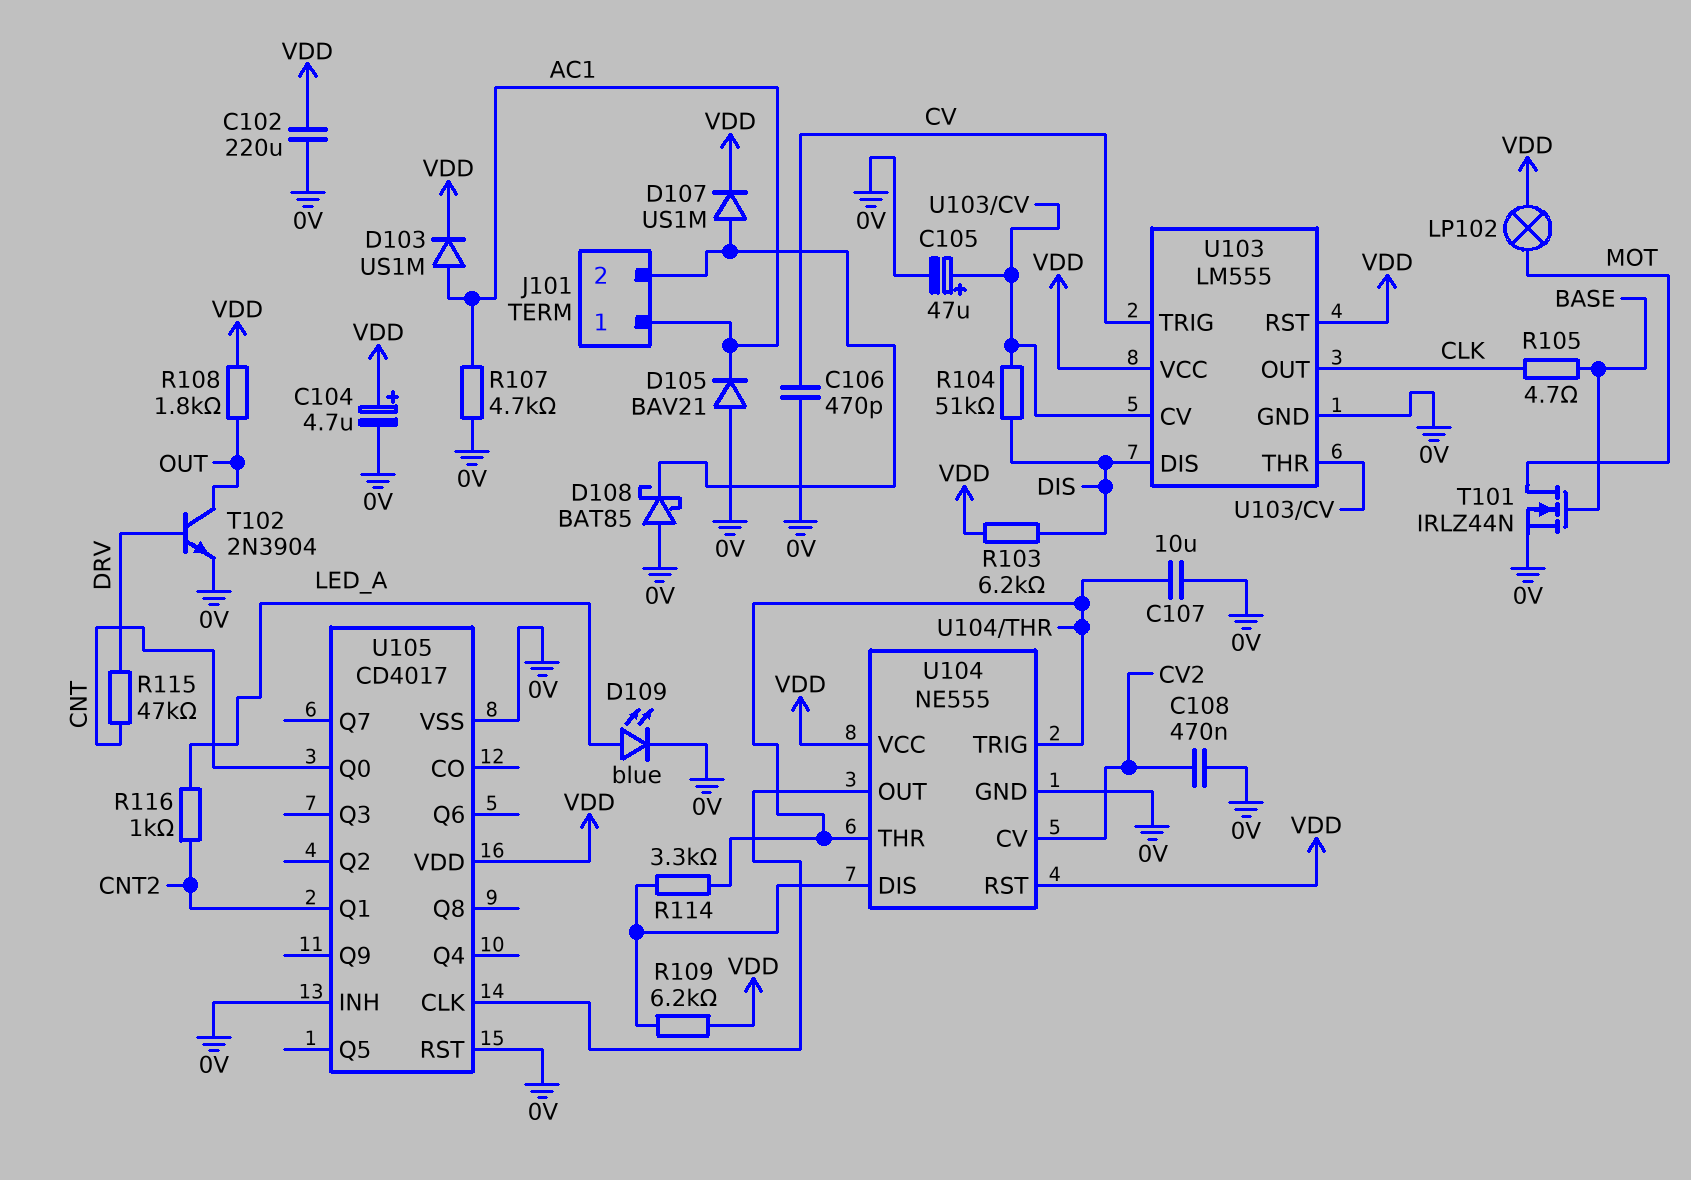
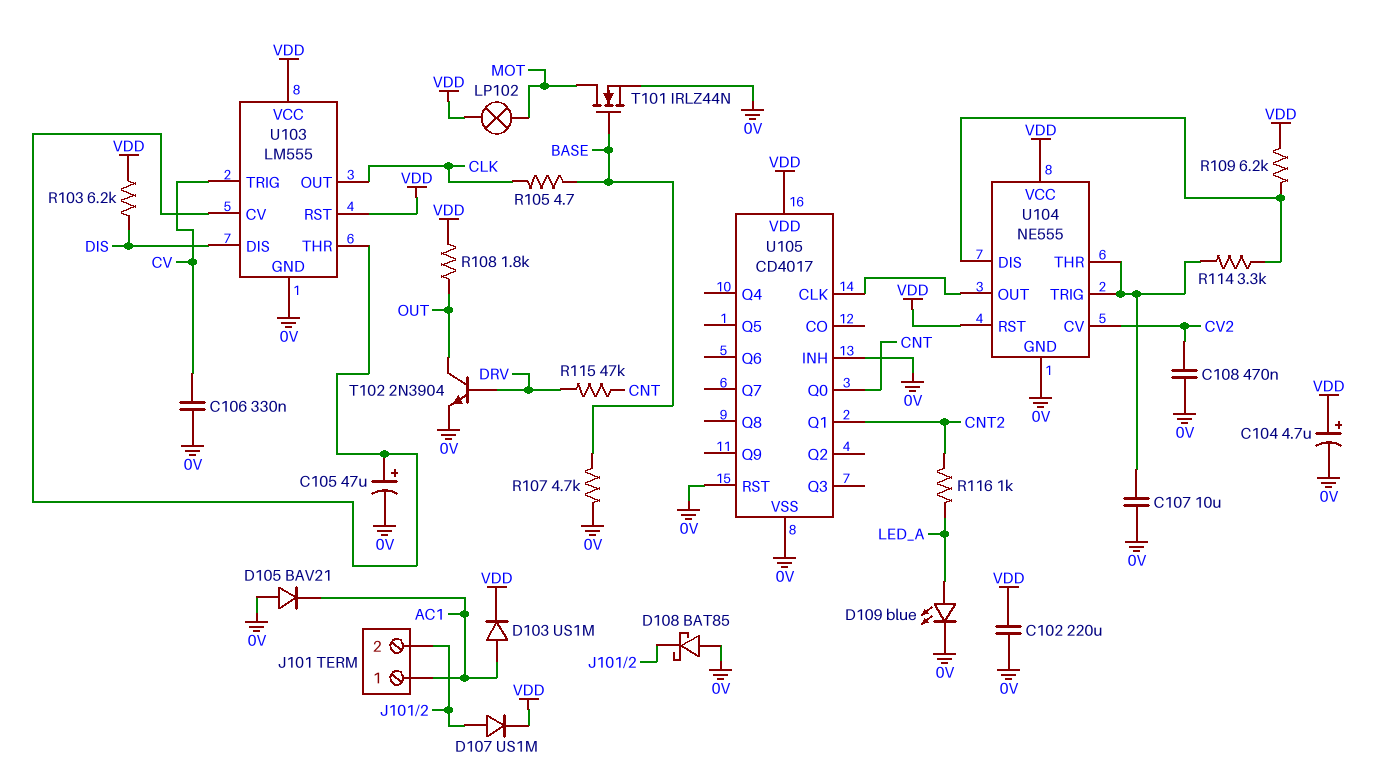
C106: 470pF (0V, CV) -> 330nF (0V, CV)
R104: 51k (DIS, U103/CV) -> none
R107: 4.7k (0V, AC1) -> 4.7k (0V, BASE)

